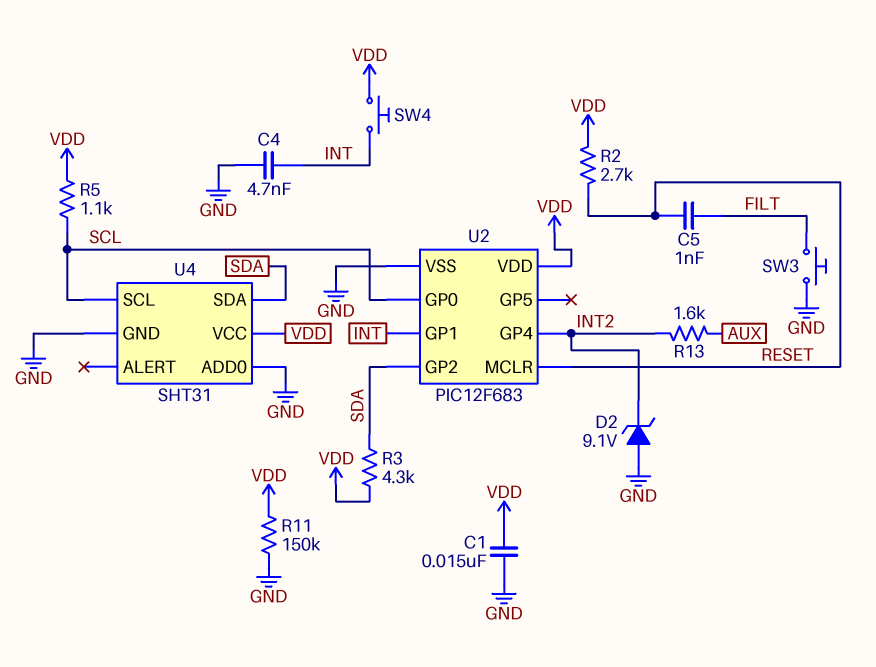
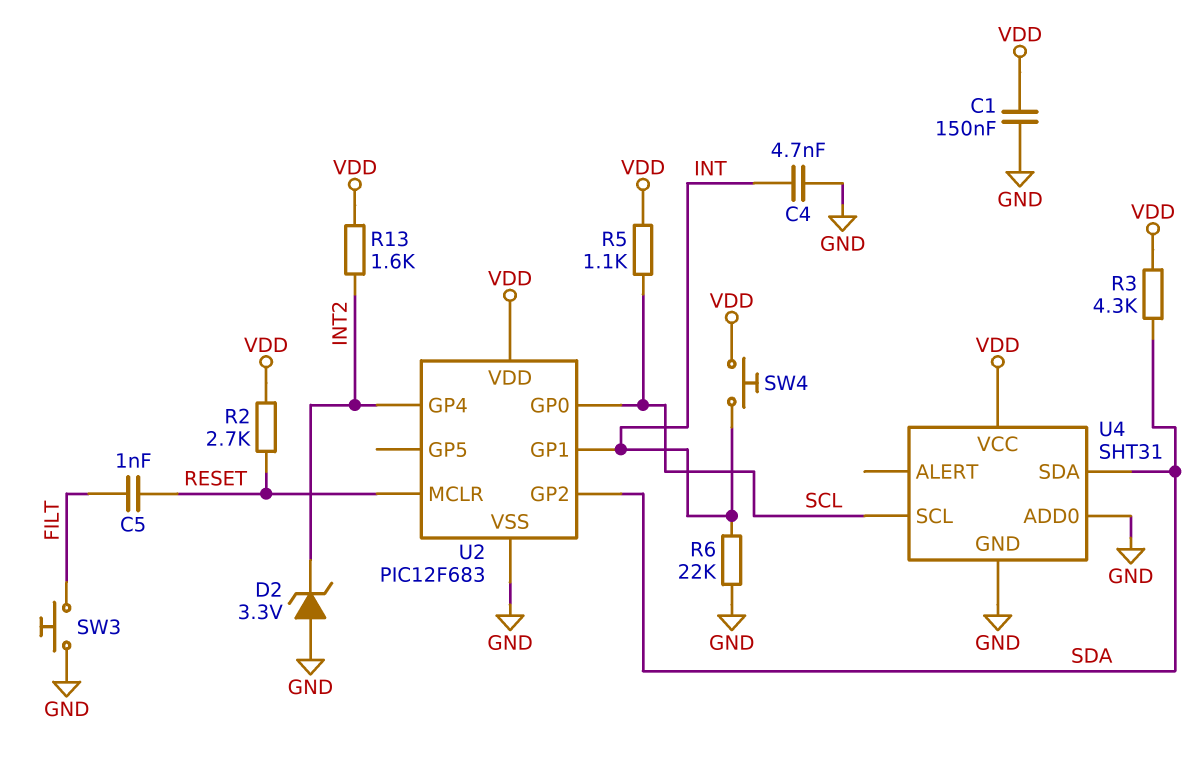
C1: 15nF (GND, VDD) -> 150nF (GND, VDD)
D2: zener 9.1V (A GND, K INT2) -> zener 3.3V (A GND, K INT2)
R6: none -> 22k (GND, INT)
R11: 150k (GND, VDD) -> none
R13: 1.6k (AUX, INT2) -> 1.6k (INT2, VDD)

